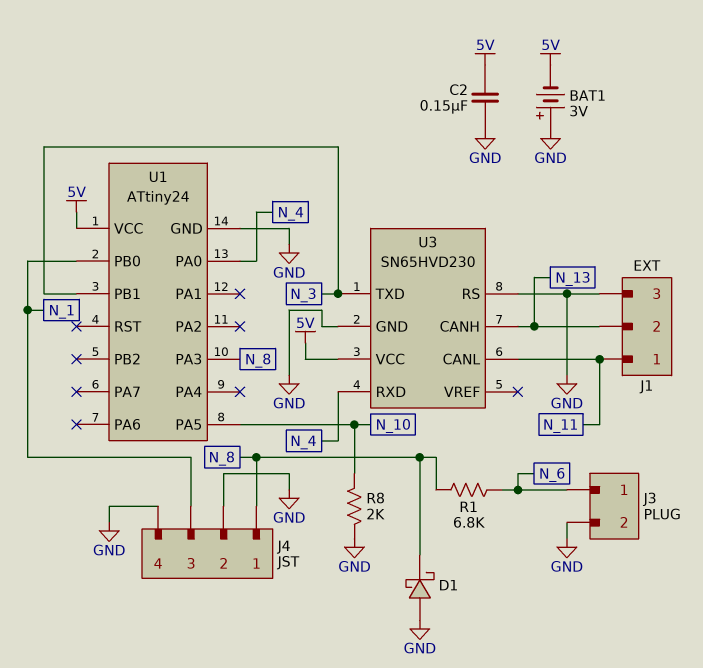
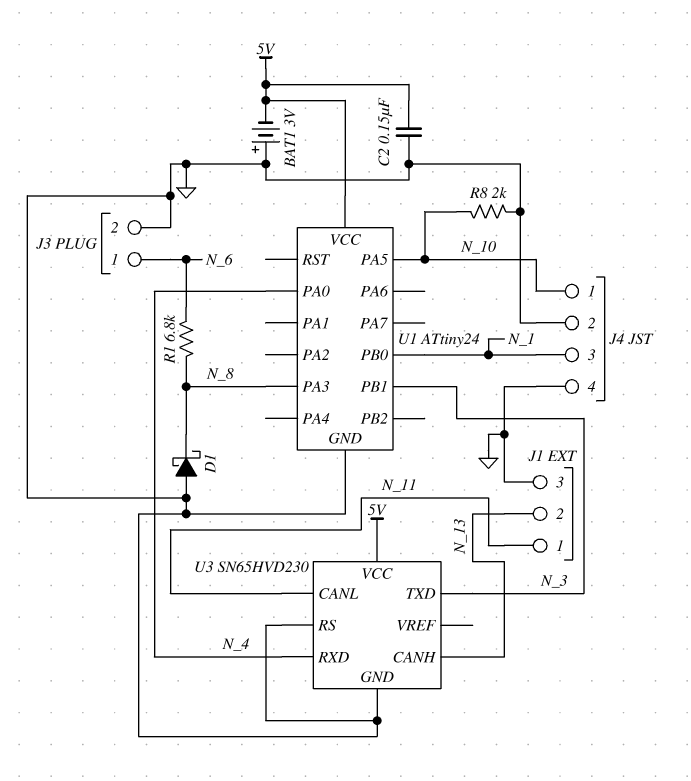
J4 pin 1: N_8 -> N_10

